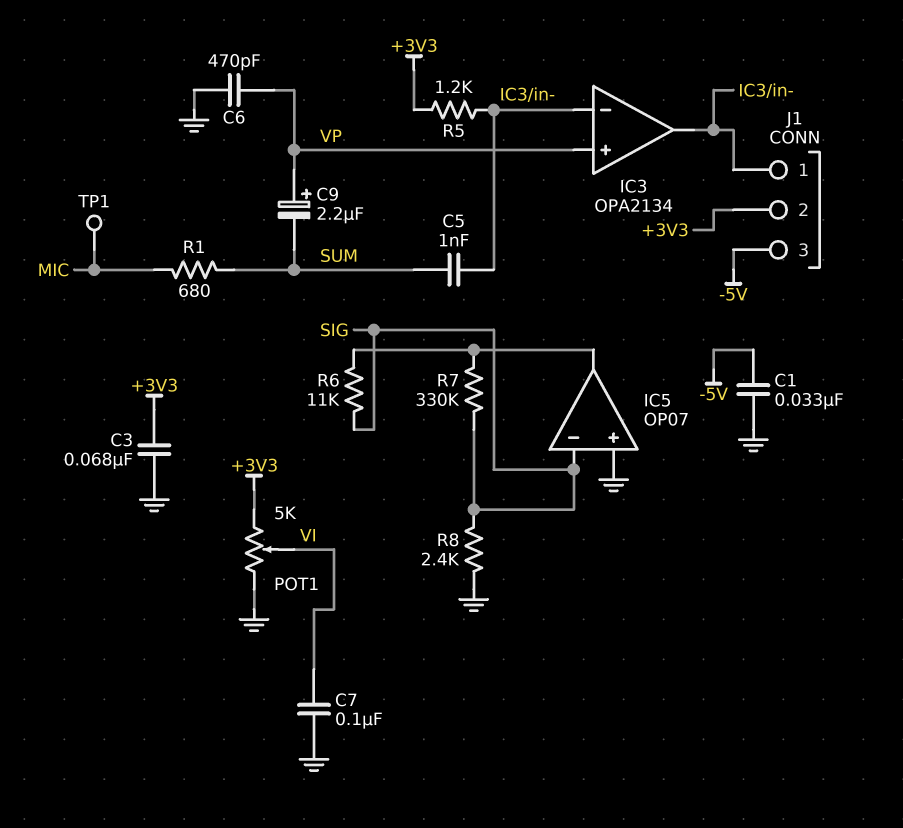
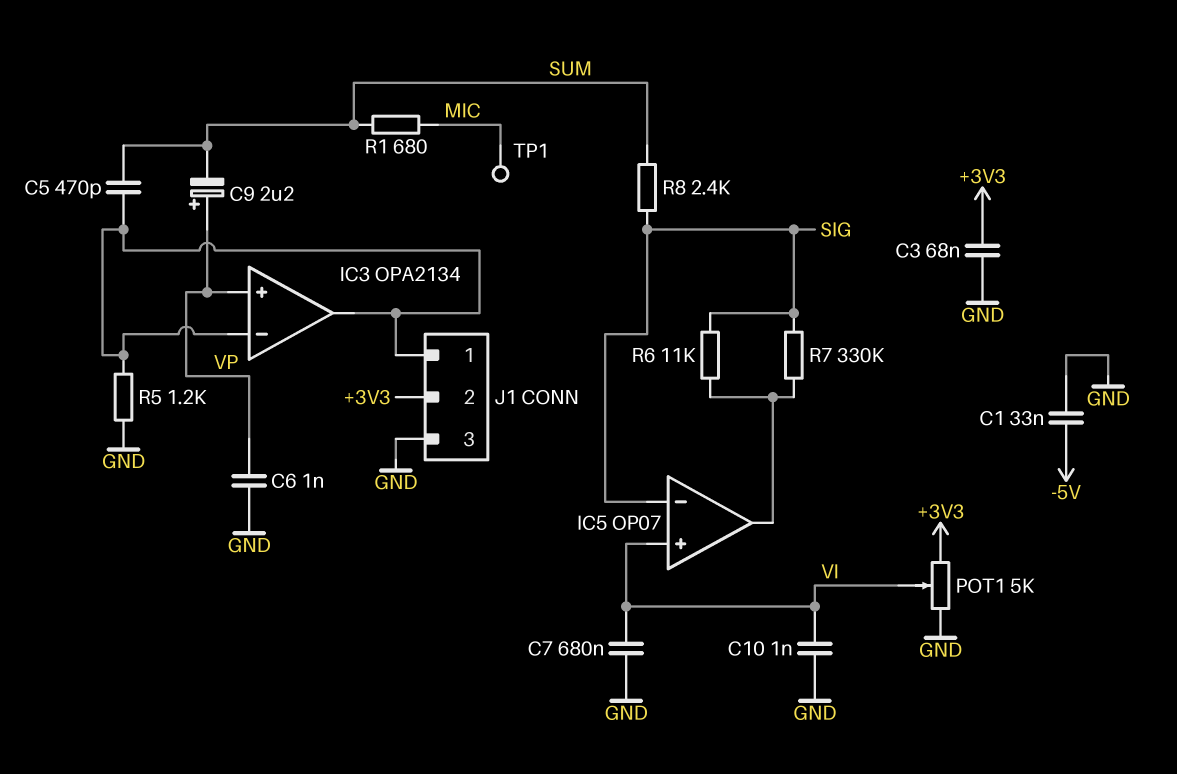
C5: 1nF (IC3/in-, SUM) -> 470pF (IC3/in-, SUM)
C6: 470pF (GND, VP) -> 1nF (GND, VP)
C7: 100nF (GND, VI) -> 680nF (GND, VI)
C10: none -> 1nF (GND, VI)
IC5 pin in+: GND -> VI
J1 pin 3: -5V -> GND
R5: 1.2k (+3V3, IC3/in-) -> 1.2k (GND, IC3/in-)
R8: 2.4k (GND, SIG) -> 2.4k (SIG, SUM)

